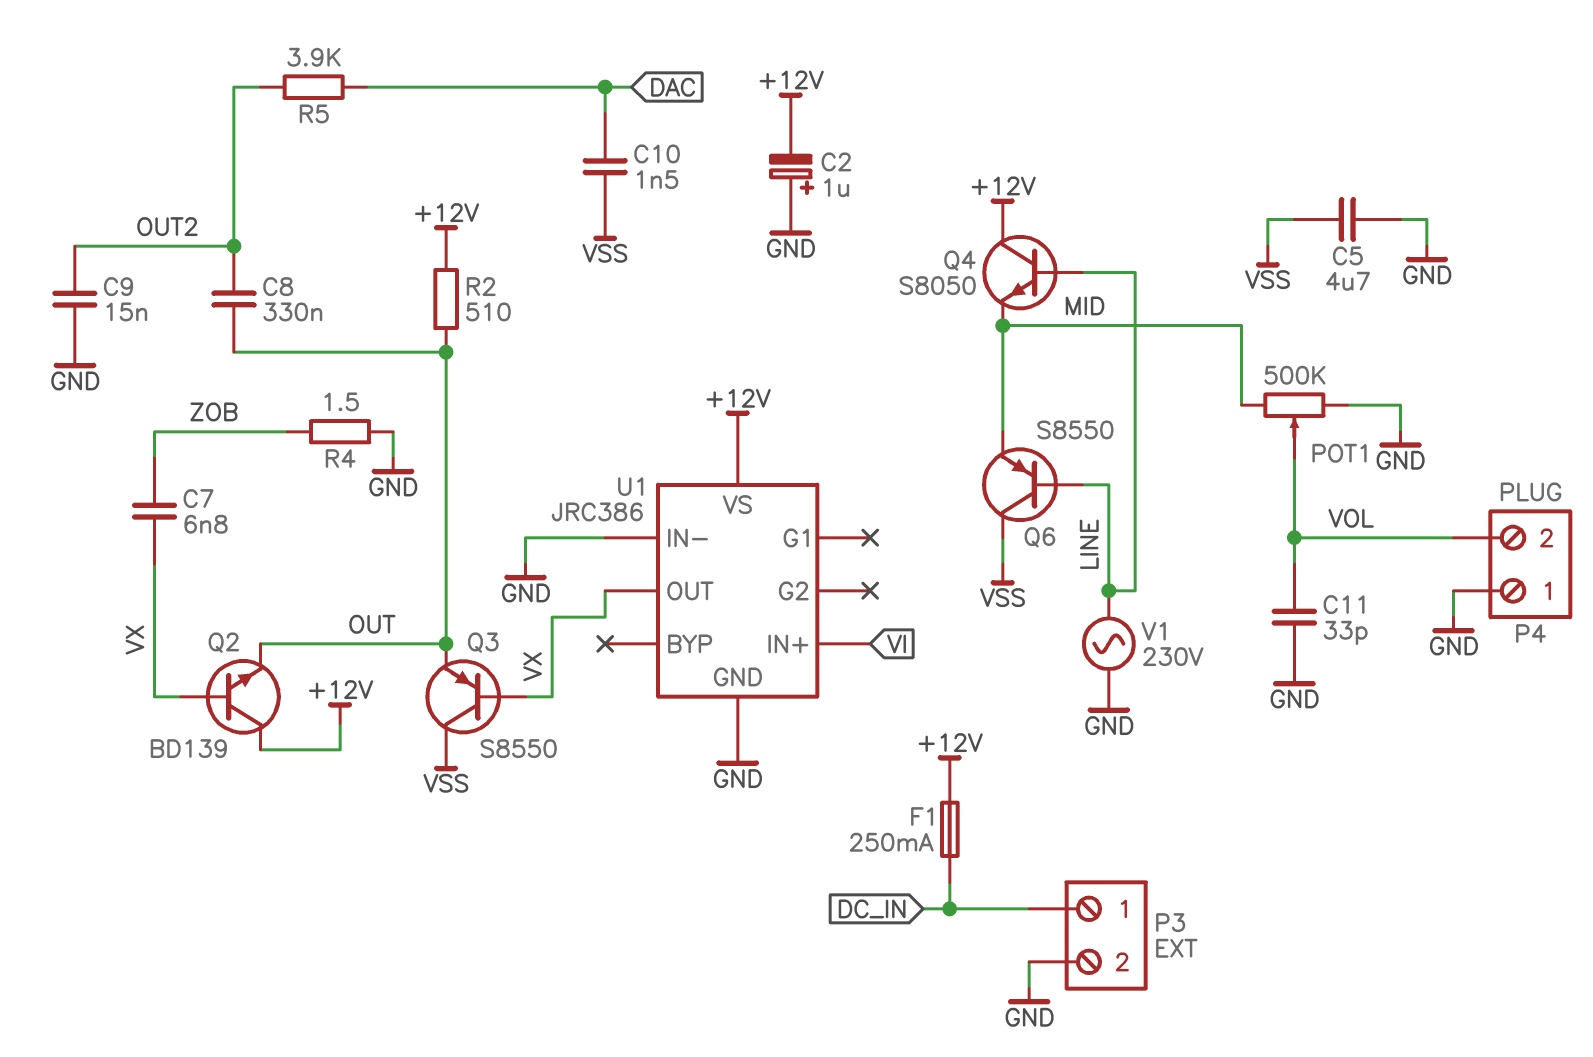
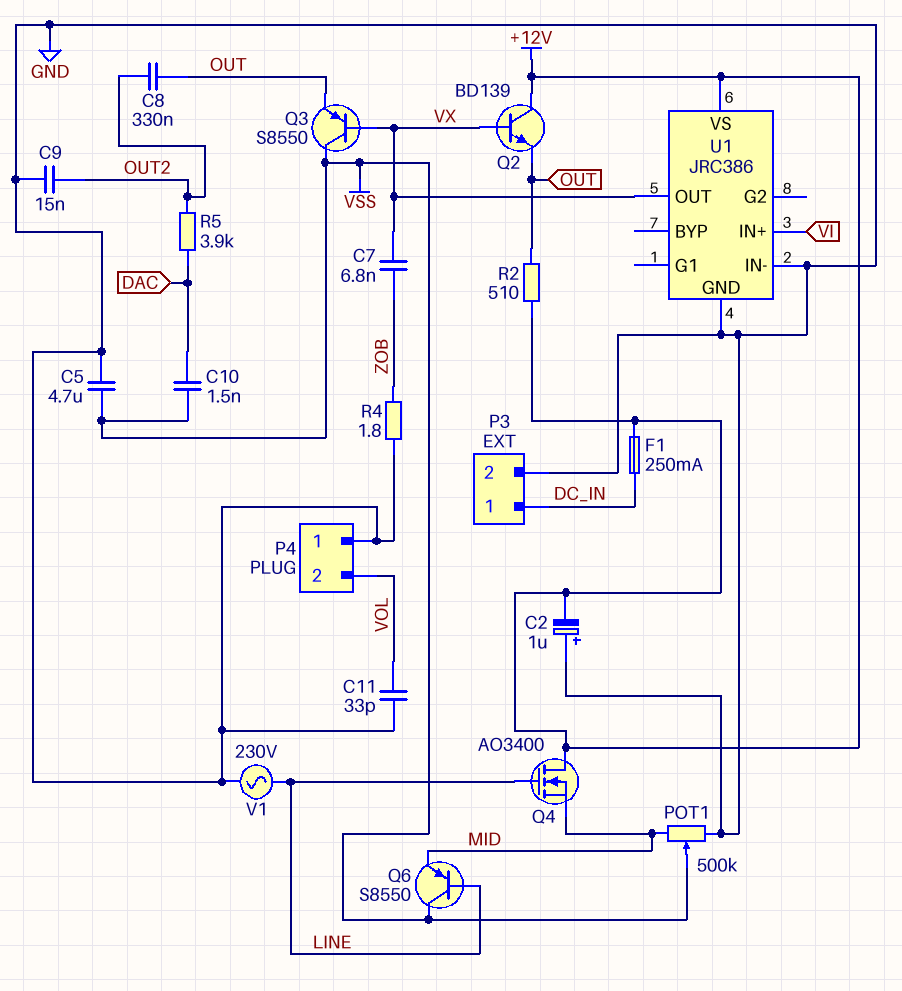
POT1: 500k (GND, MID, wiper VOL) -> 500k (GND, MID, wiper VSS)
Q4: NPN S8050 (B LINE, C +12V, E MID) -> NMOS AO3400 (G LINE, D +12V, S MID)
R4: 1.5 (GND, ZOB) -> 1.8 (GND, ZOB)

